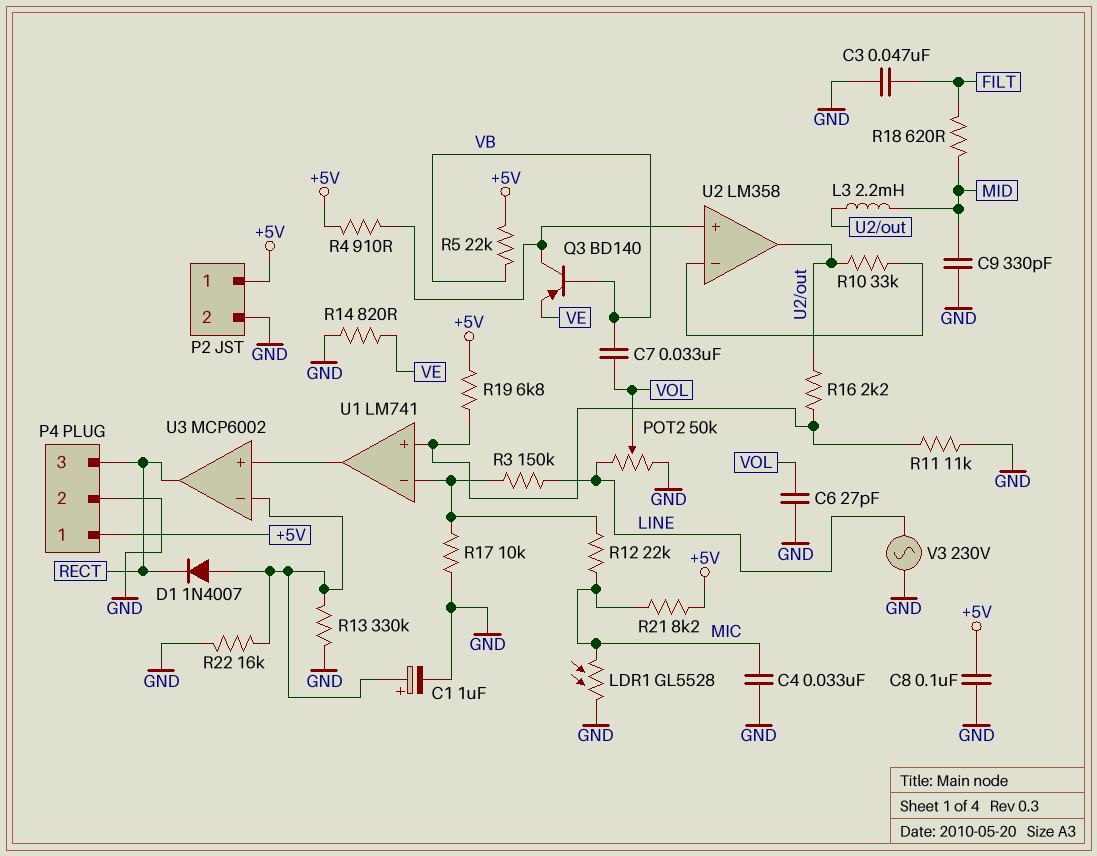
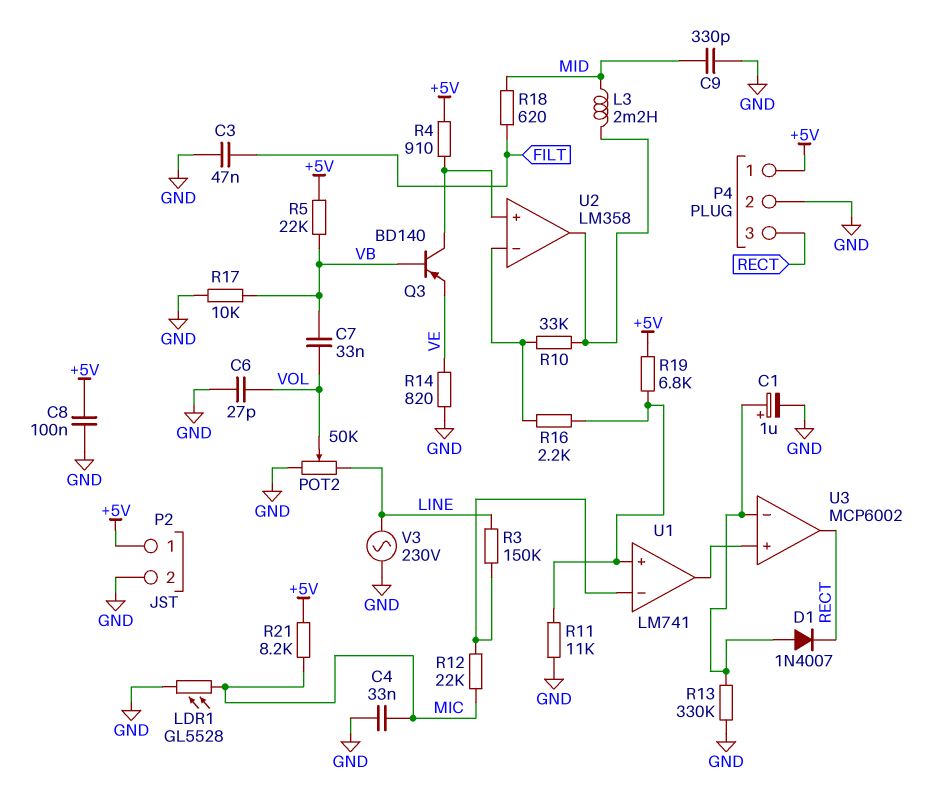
R16: 2.2k (U1/in+, U2/out) -> 2.2k (U1/in+, U2/in-)
R17: 10k (GND, U1/in-) -> 10k (GND, VB)
R22: 16k (GND, U3/in-) -> none

